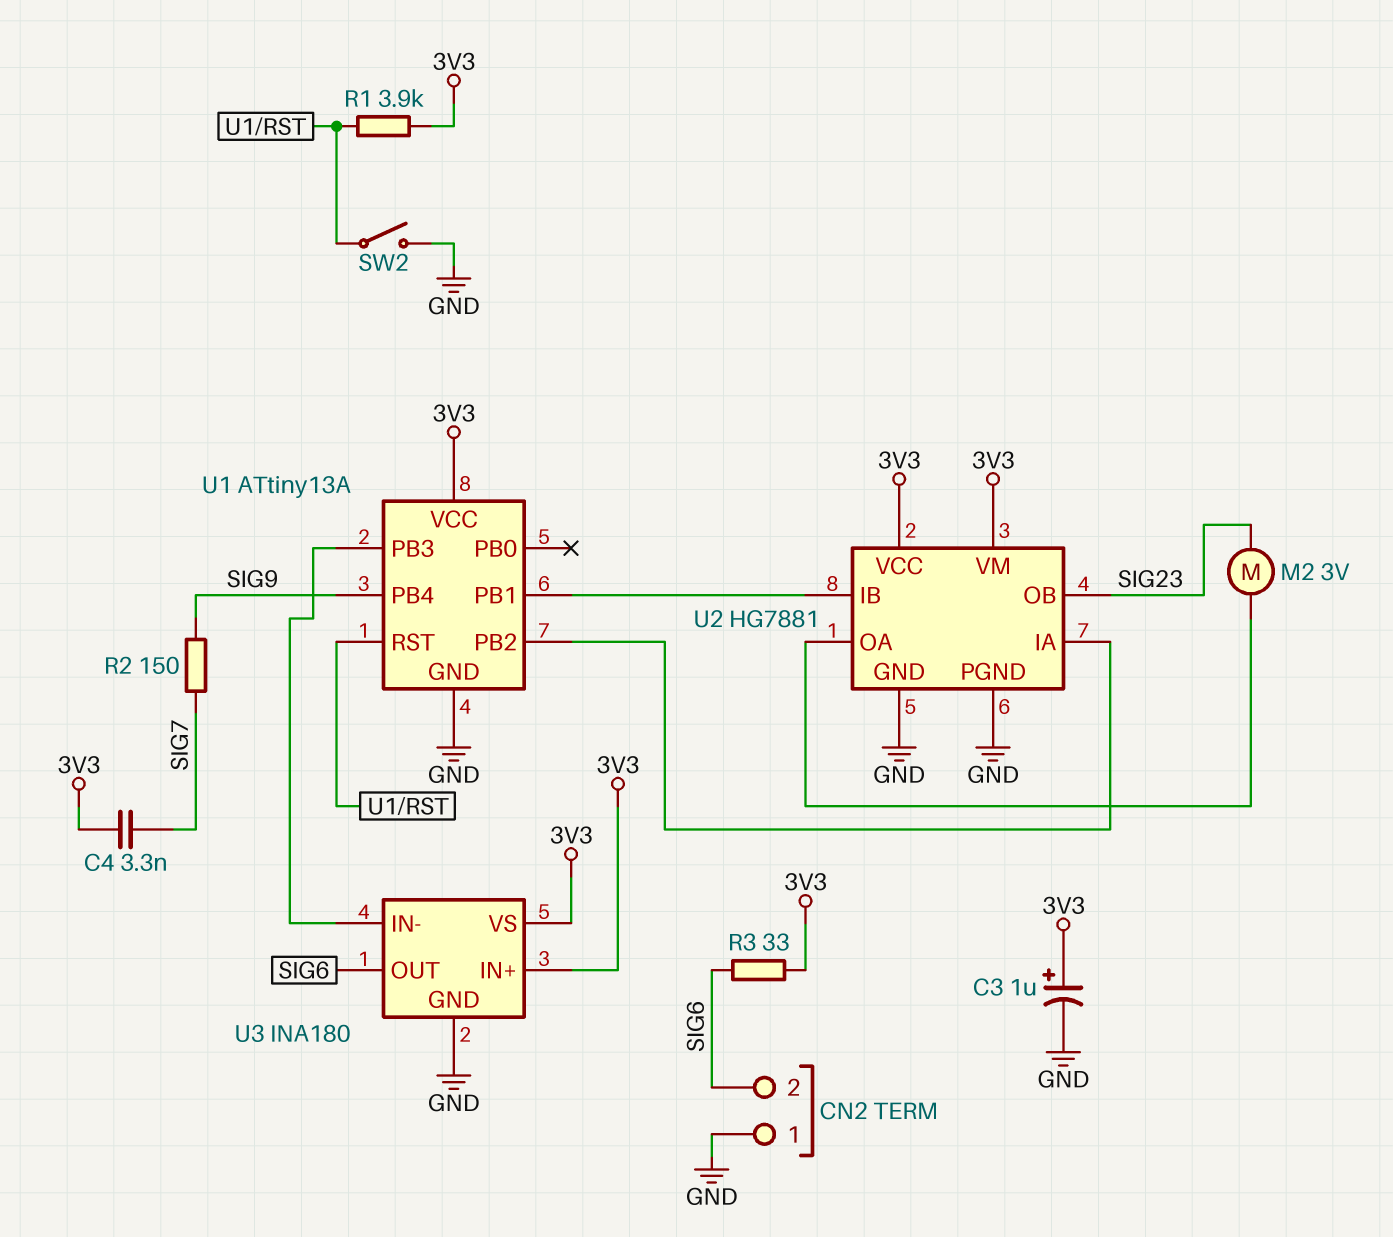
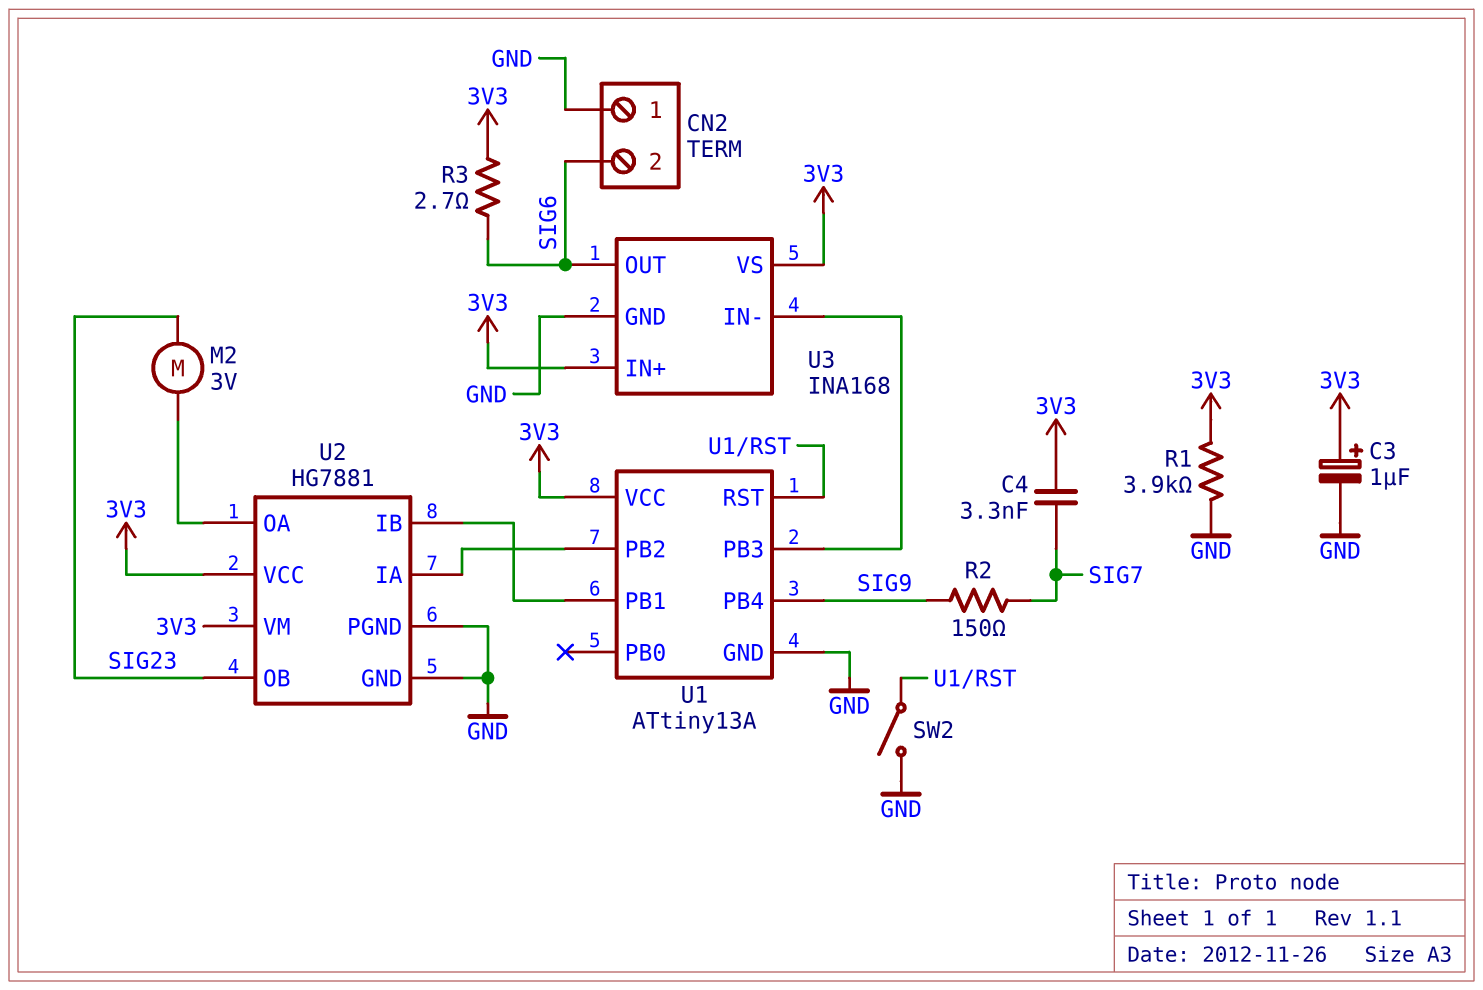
R1: 3.9k (3V3, U1/RST) -> 3.9k (3V3, GND)
R3: 33 (3V3, SIG6) -> 2.7 (3V3, SIG6)
U3: INA180 -> INA168

